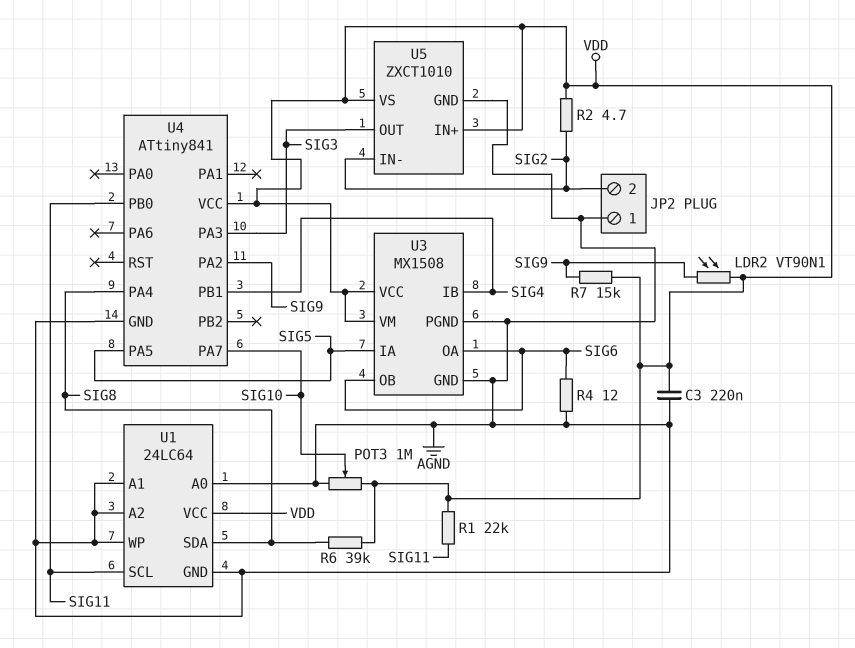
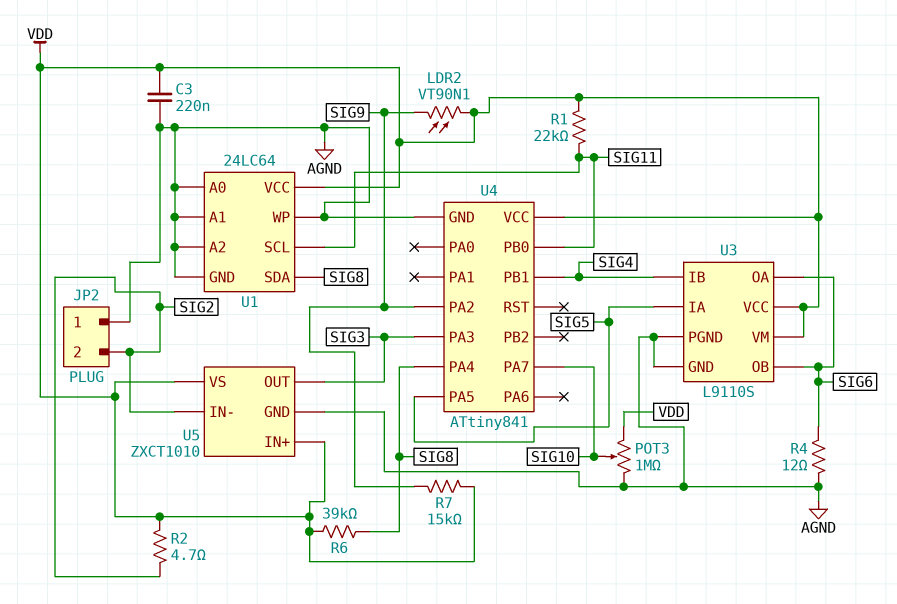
U3: MX1508 -> L9110S

